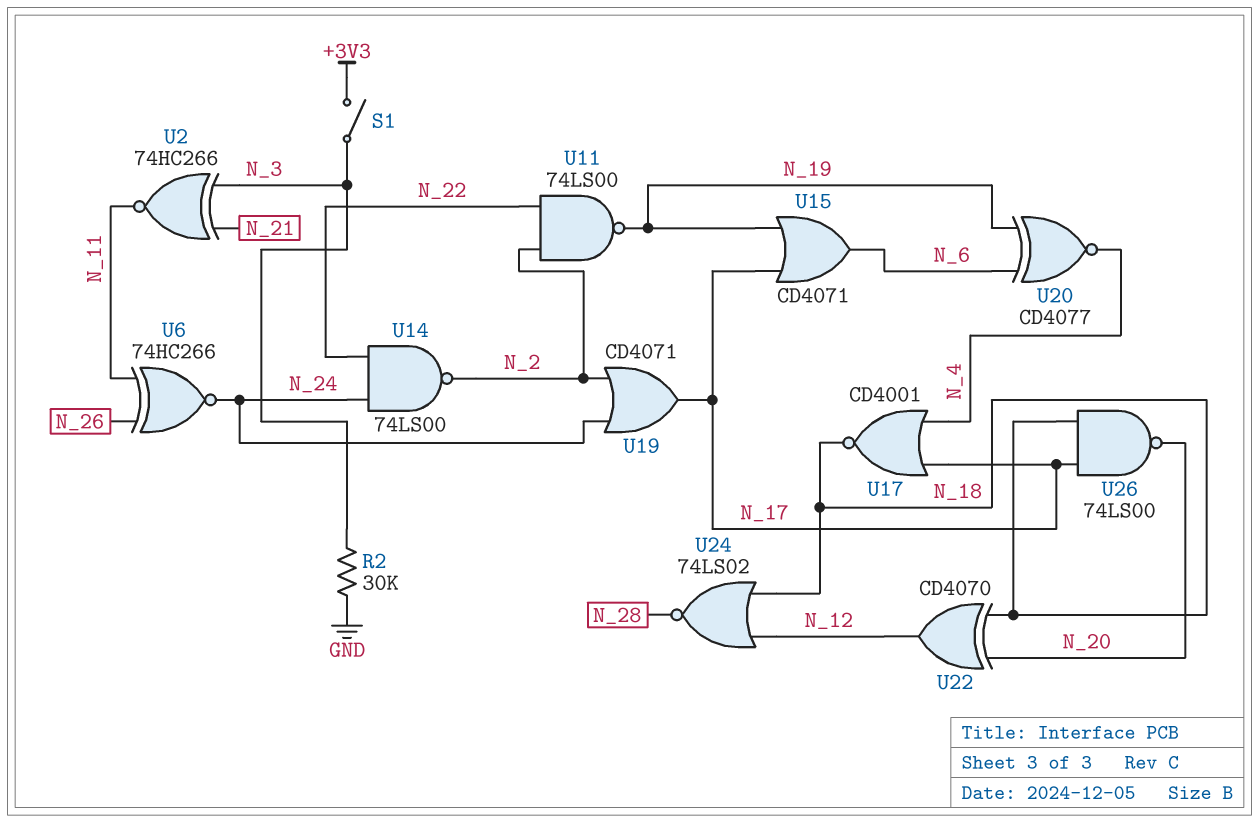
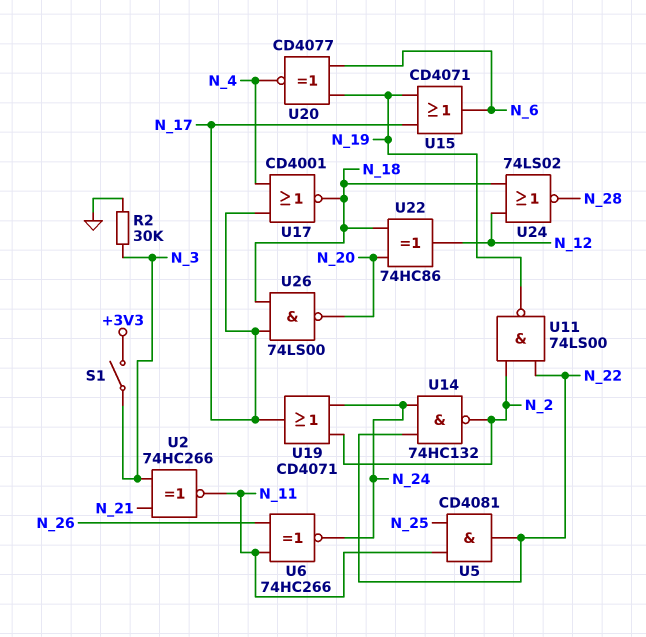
U5: none -> AND CD4081 (in N_11, in N_25, out N_22)
U14: NAND 74LS00 (in N_22, in N_24, out N_2) -> NAND 74HC132 (in N_22, in N_24, out N_2)
U22: XOR CD4070 (in N_18, in N_20, out N_12) -> XOR 74HC86 (in N_18, in N_20, out N_12)

